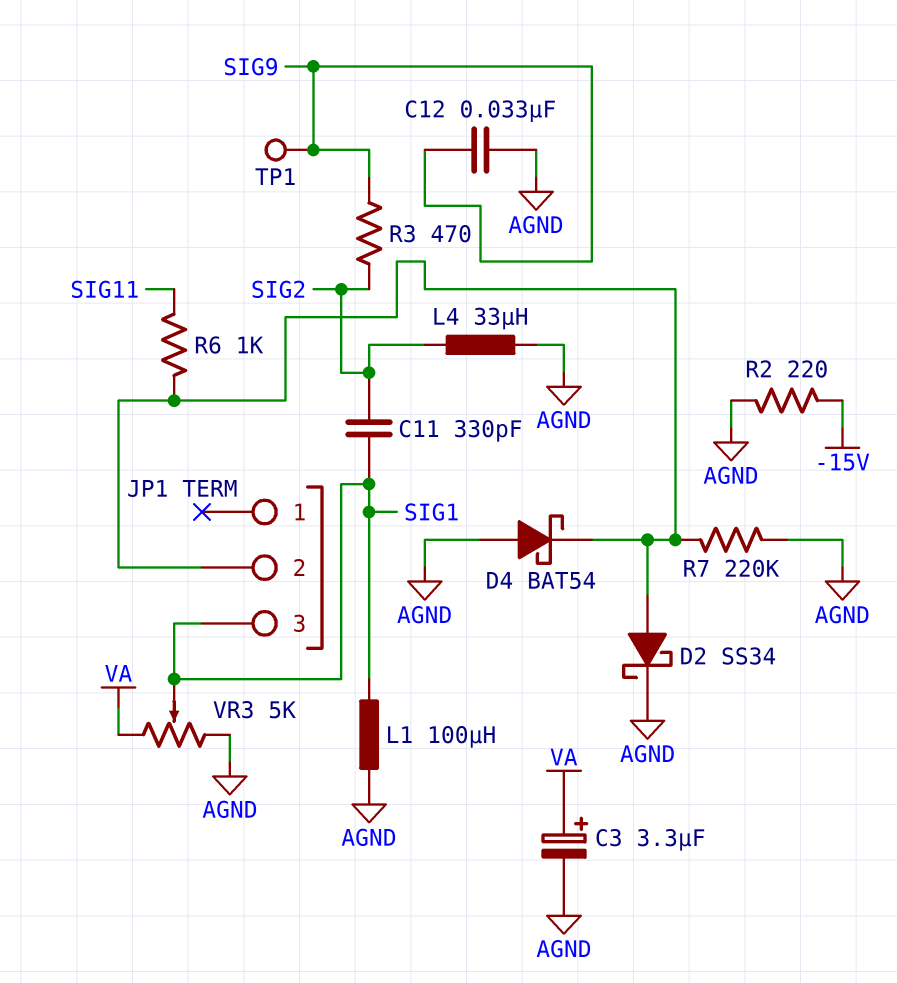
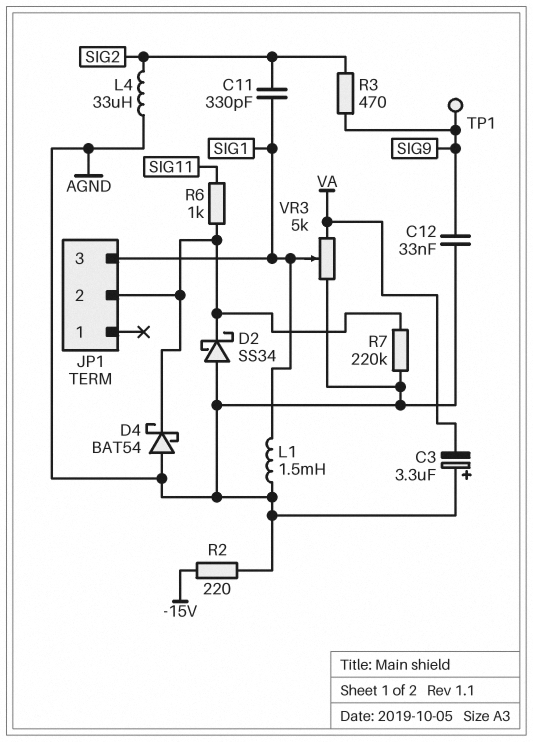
C3: 3.3uF (plus VA, minus AGND) -> 3.3uF (plus AGND, minus VA)
D2: schottky SS34 (A JP1/2, K AGND) -> schottky SS34 (A AGND, K JP1/2)
L1: 100uH (AGND, SIG1) -> 1.5mH (AGND, SIG1)

